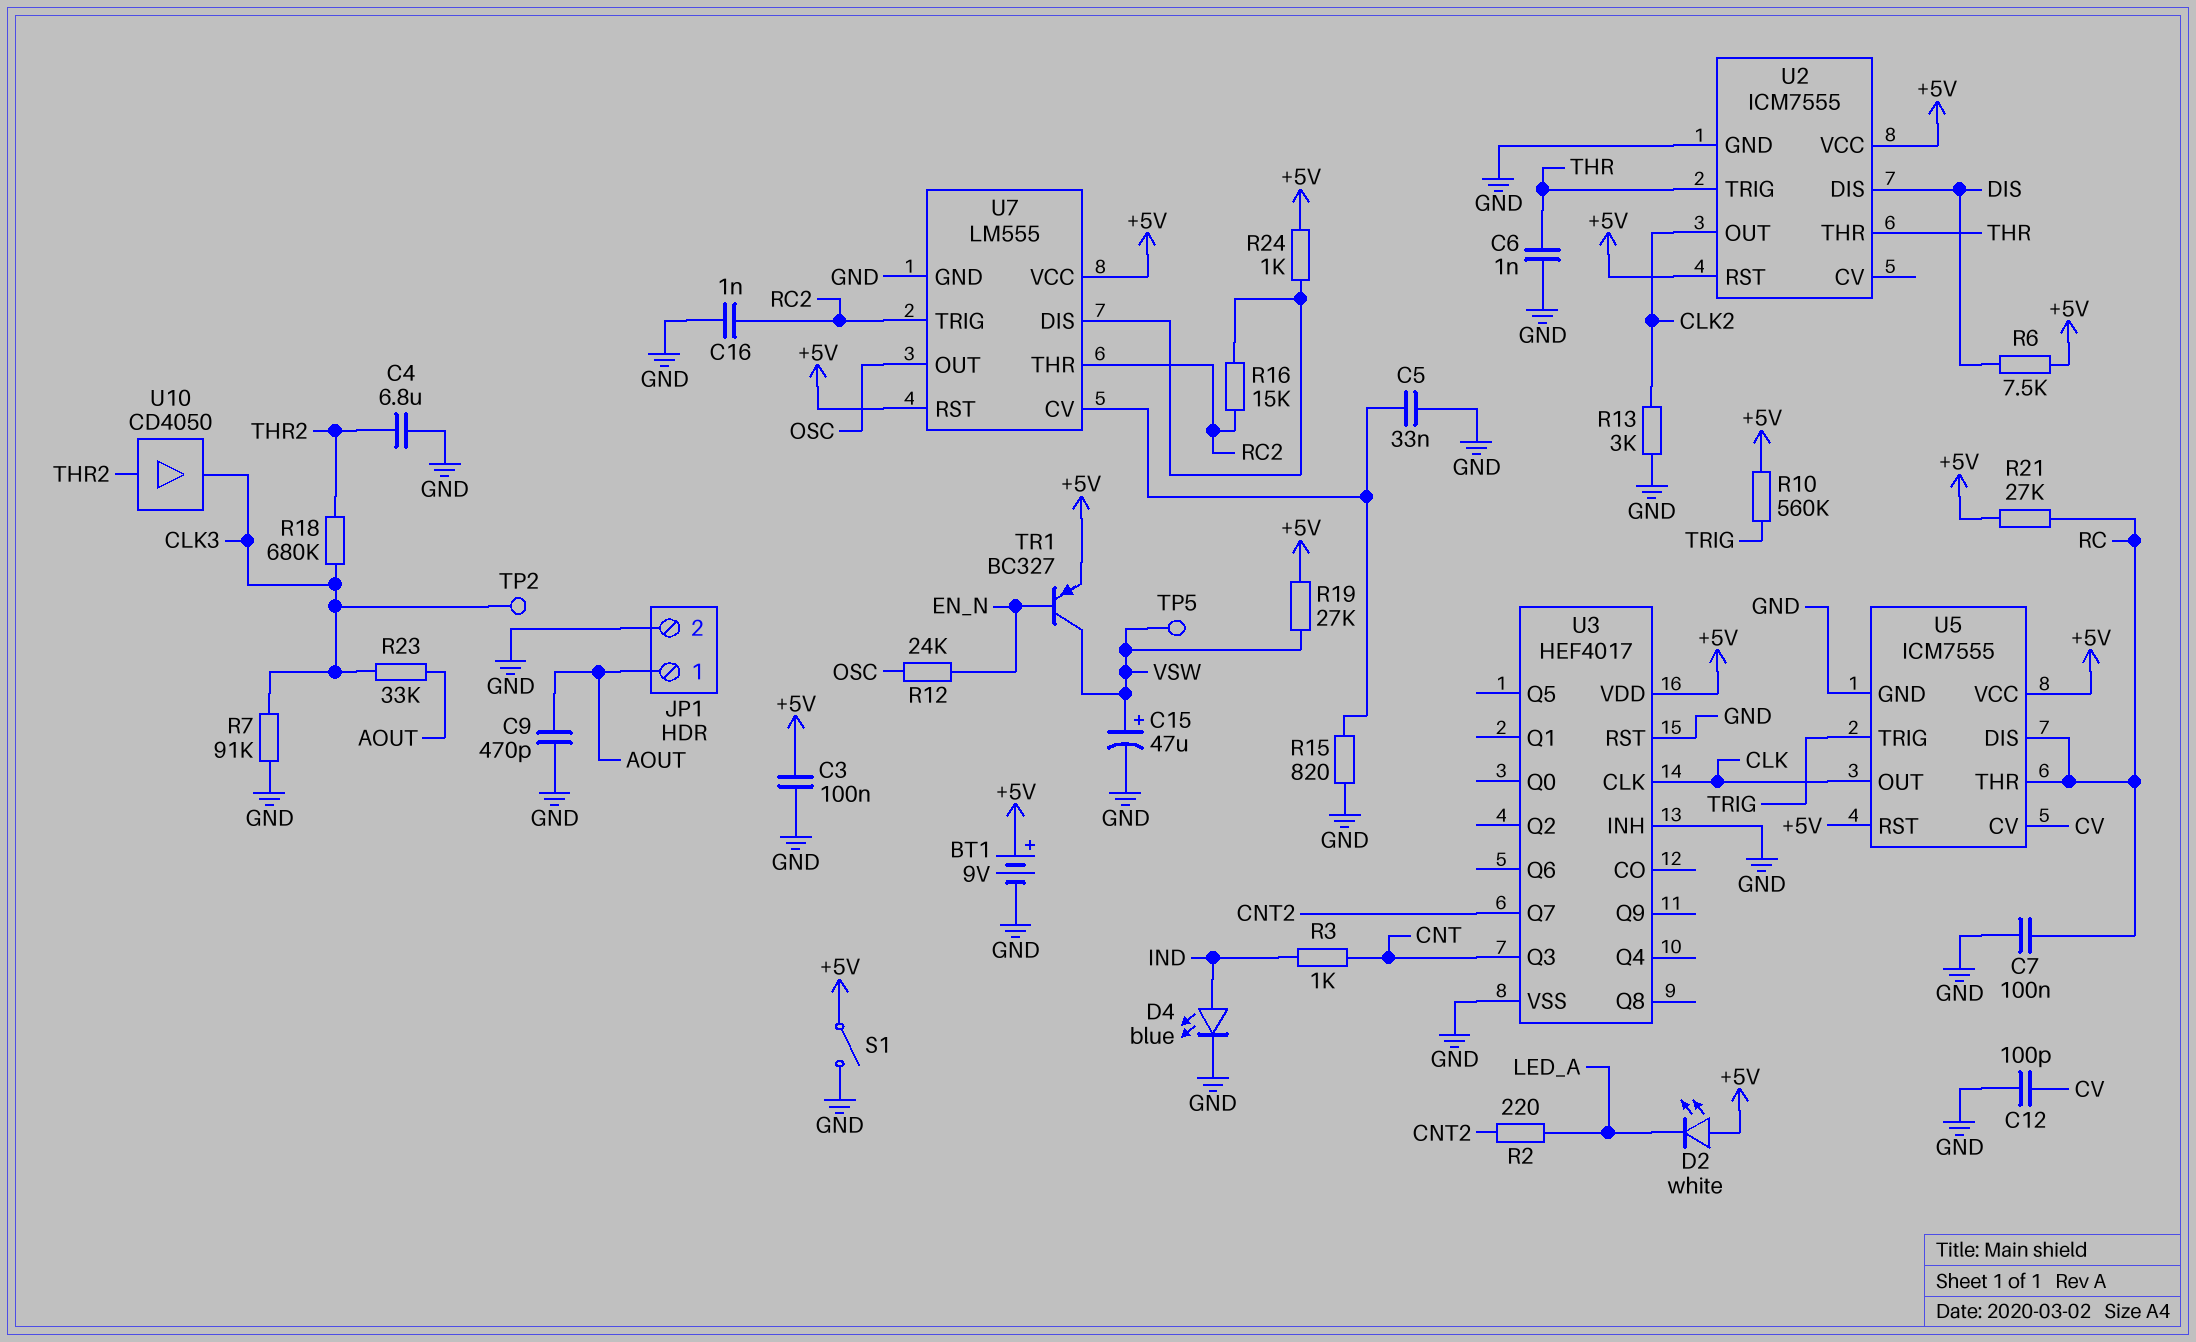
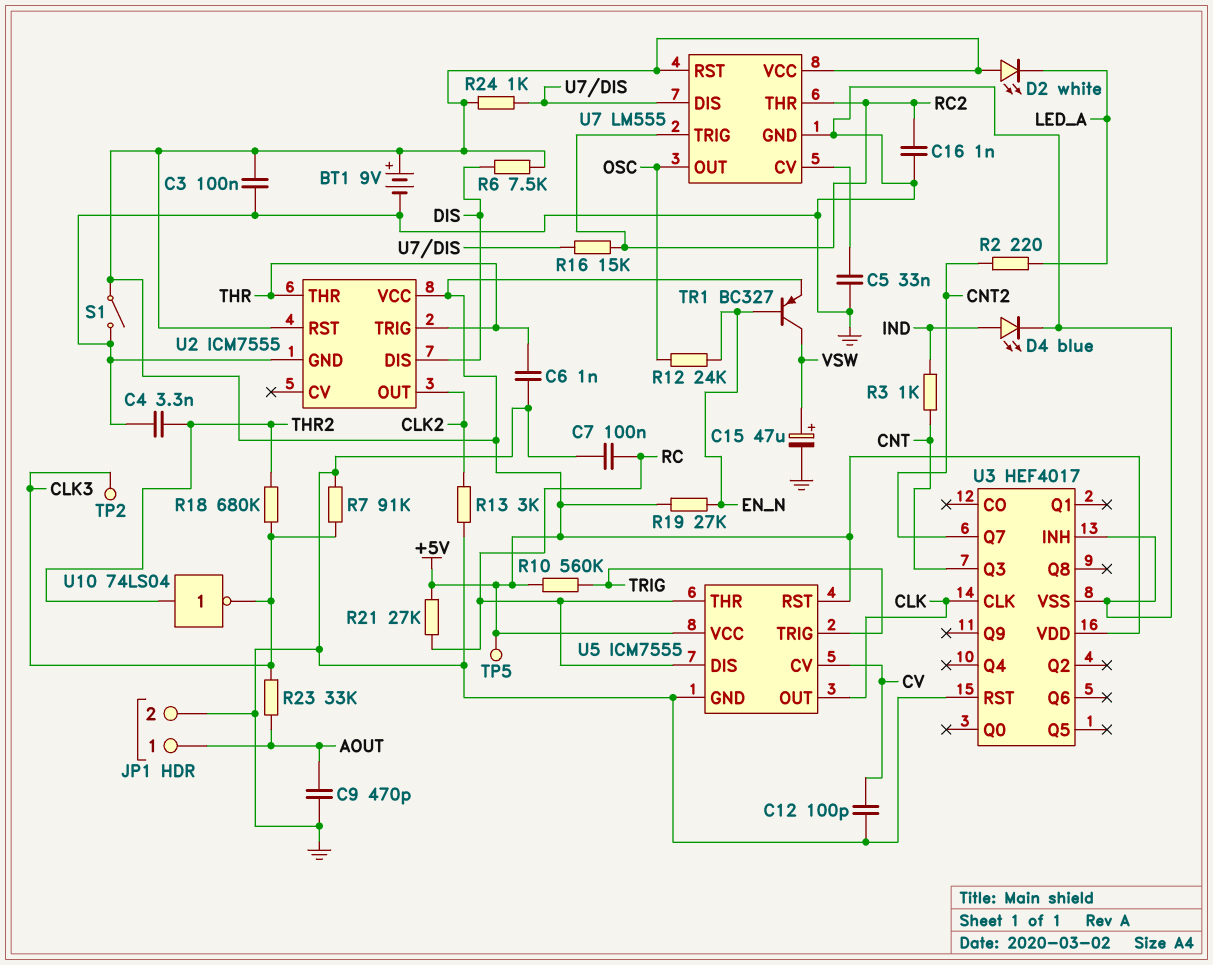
C4: 6.8uF (GND, THR2) -> 3.3nF (GND, THR2)
R15: 820 (GND, U7/CV) -> none
R19: 27k (+5V, VSW) -> 27k (+5V, EN_N)
TP5: test point (VSW) -> test point (+5V)
U10: buffer CD4050 (in THR2, out CLK3) -> NOT 74LS04 (in THR2, out CLK3)

